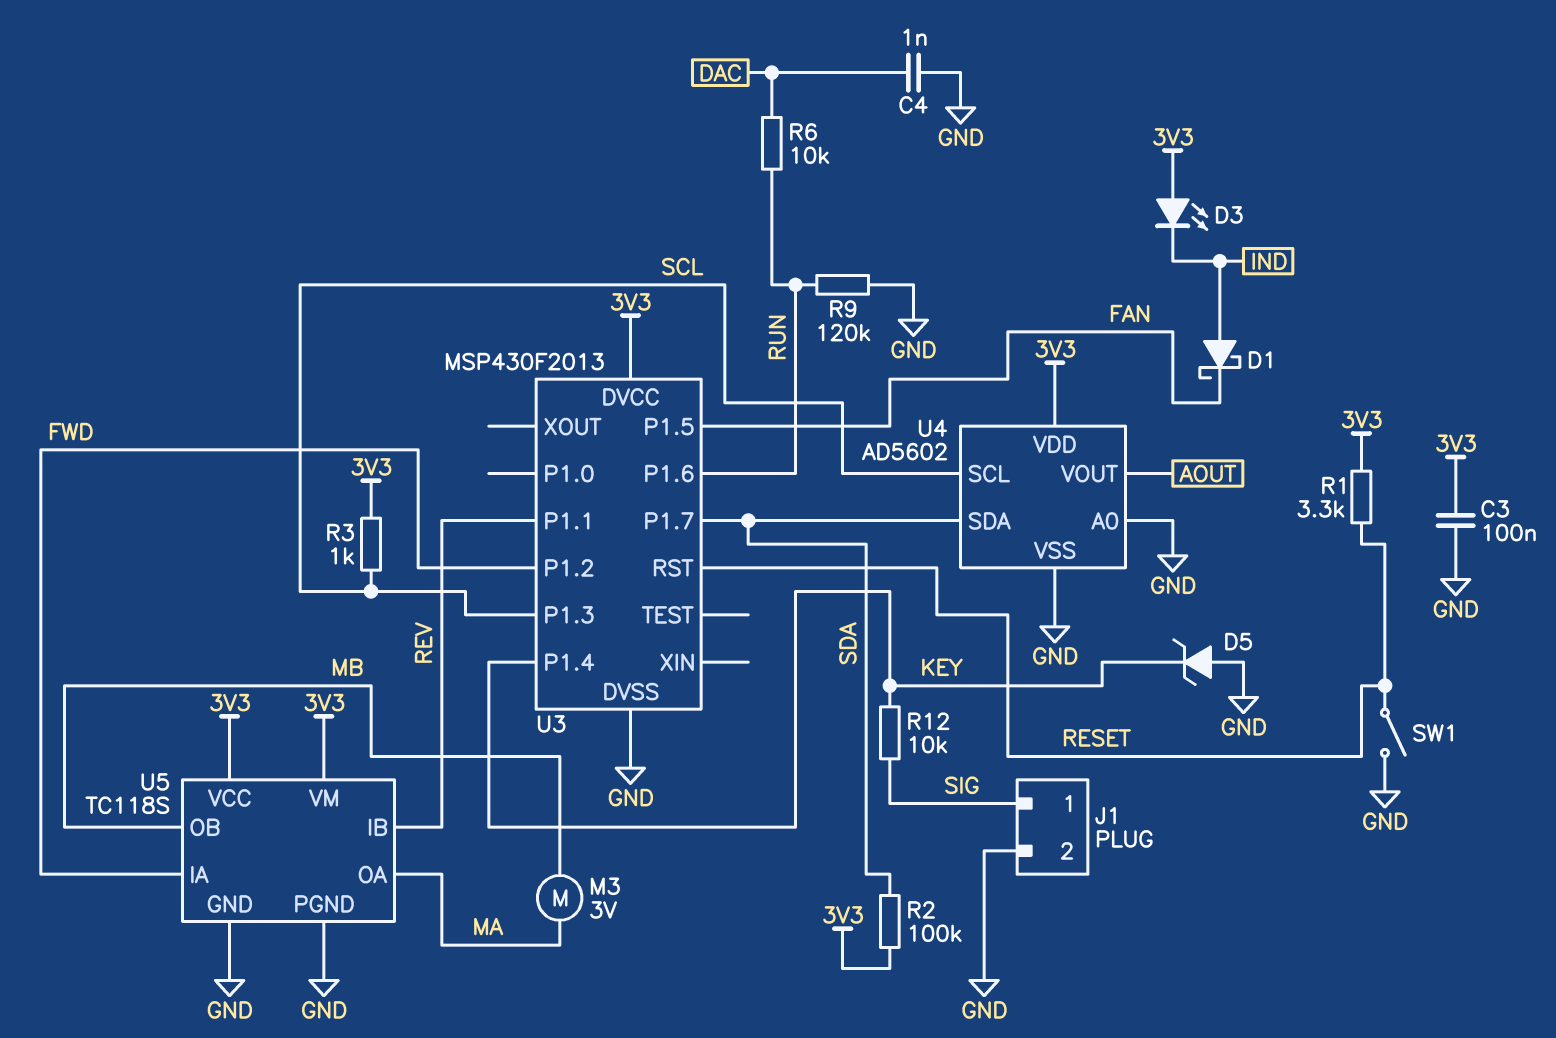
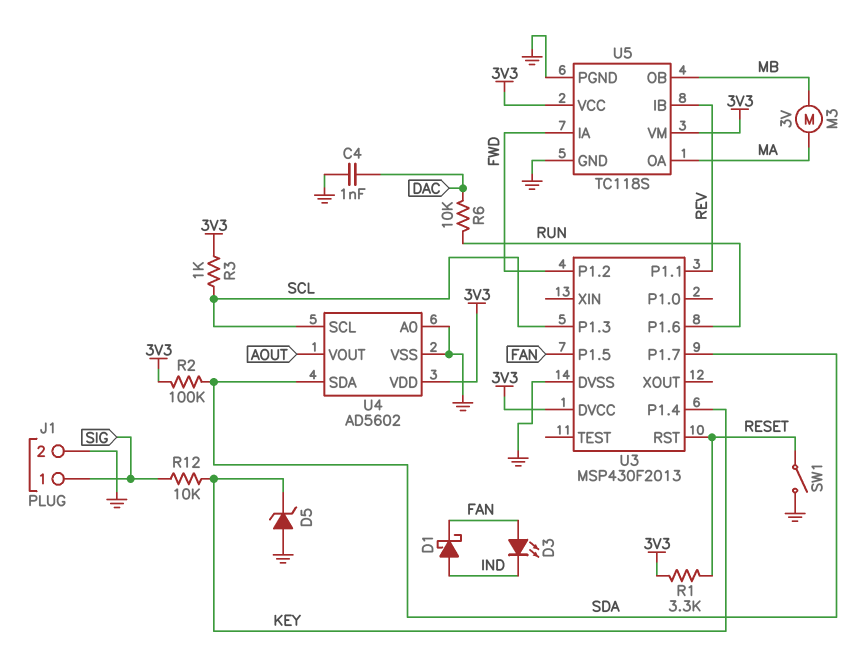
C3: 100nF (3V3, GND) -> none
D3: LED (A 3V3, K IND) -> LED (A FAN, K IND)
R9: 120k (GND, RUN) -> none

